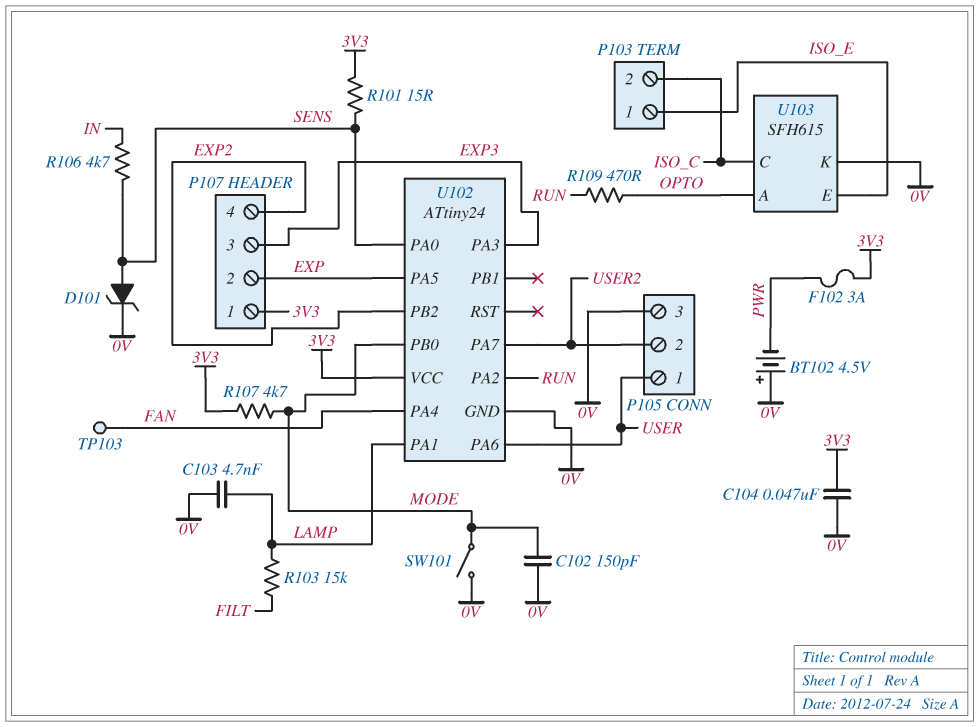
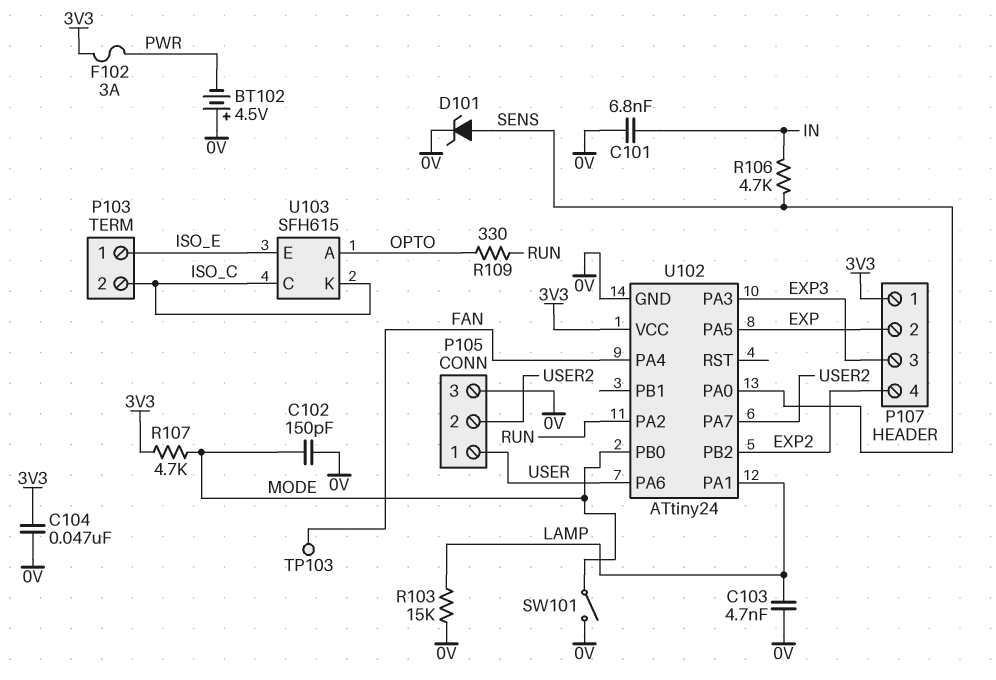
C101: none -> 6.8nF (0V, IN)
R101: 15 (3V3, SENS) -> none
R103: 15k (FILT, LAMP) -> 15k (0V, LAMP)
R109: 470 (OPTO, RUN) -> 330 (OPTO, RUN)
U103 pin K: 0V -> ISO_C

